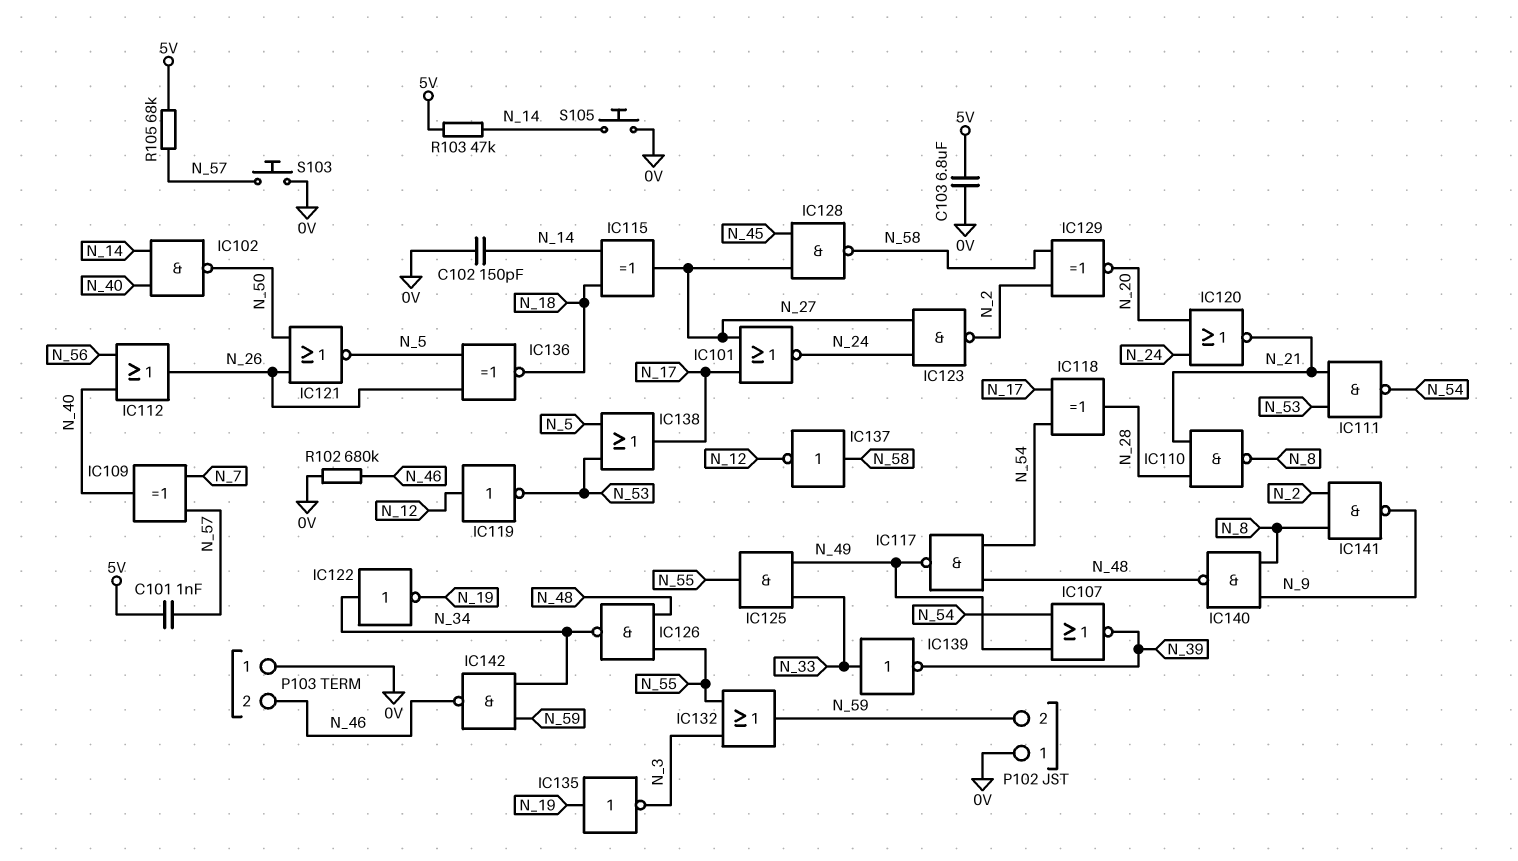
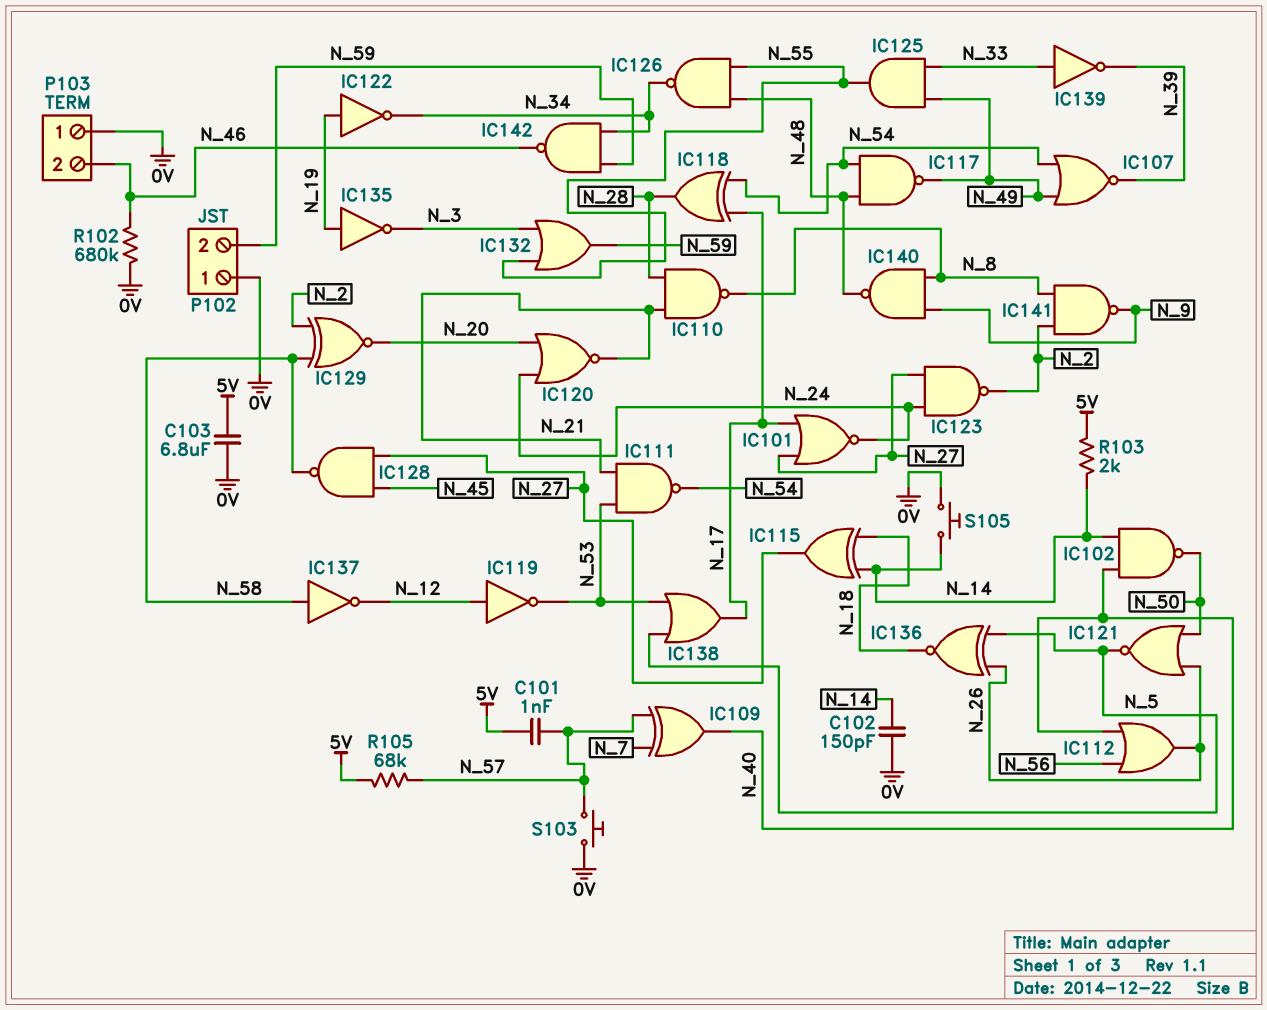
IC122: NOT (in N_34, out N_19) -> NOT (in N_19, out N_34)
R103: 47k (5V, N_14) -> 2k (5V, N_14)

